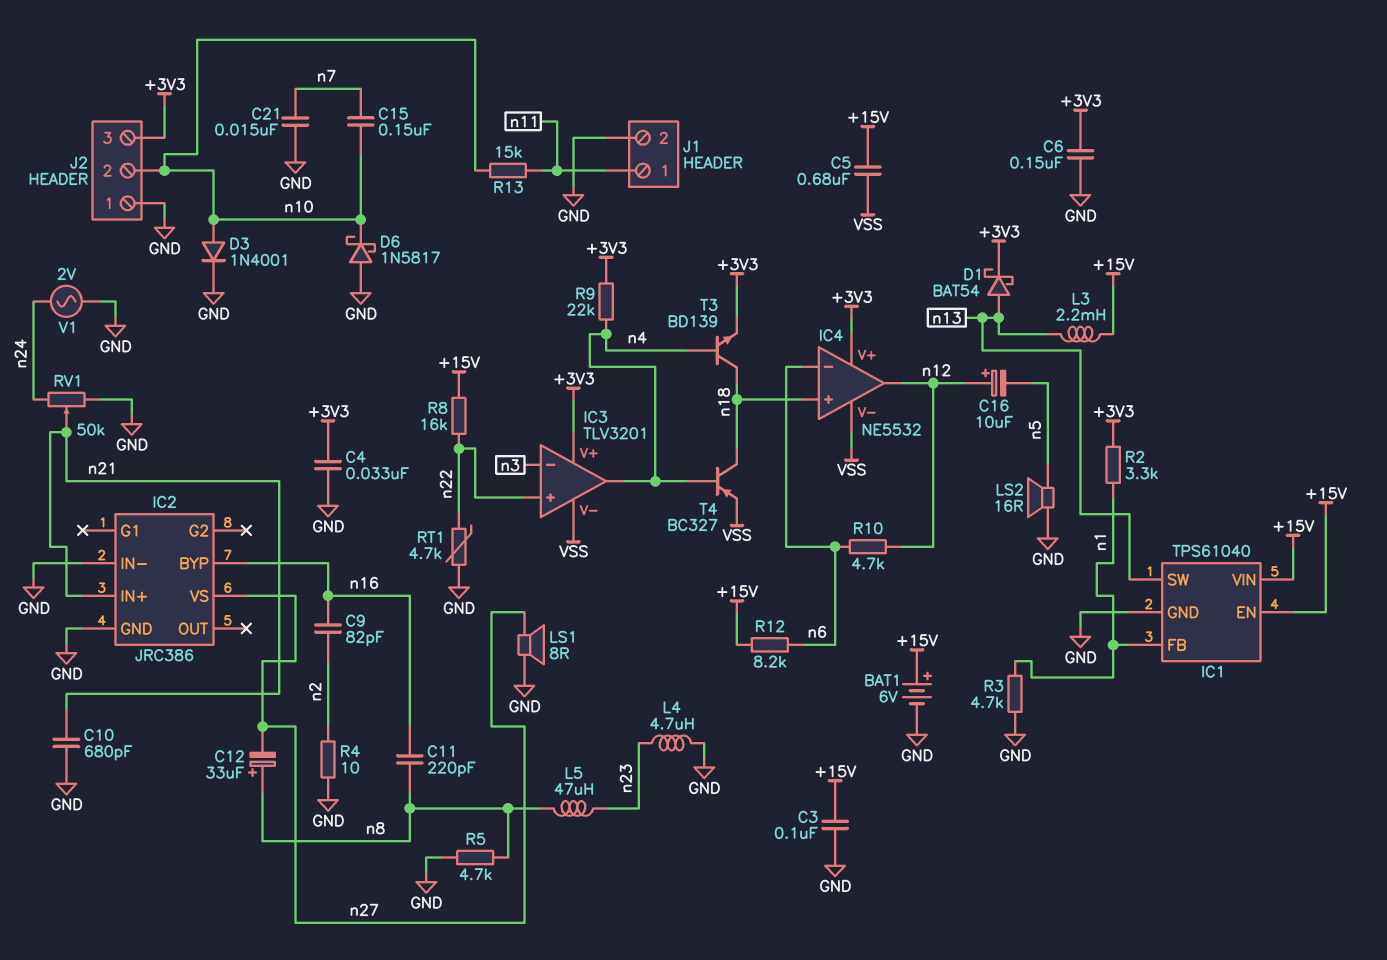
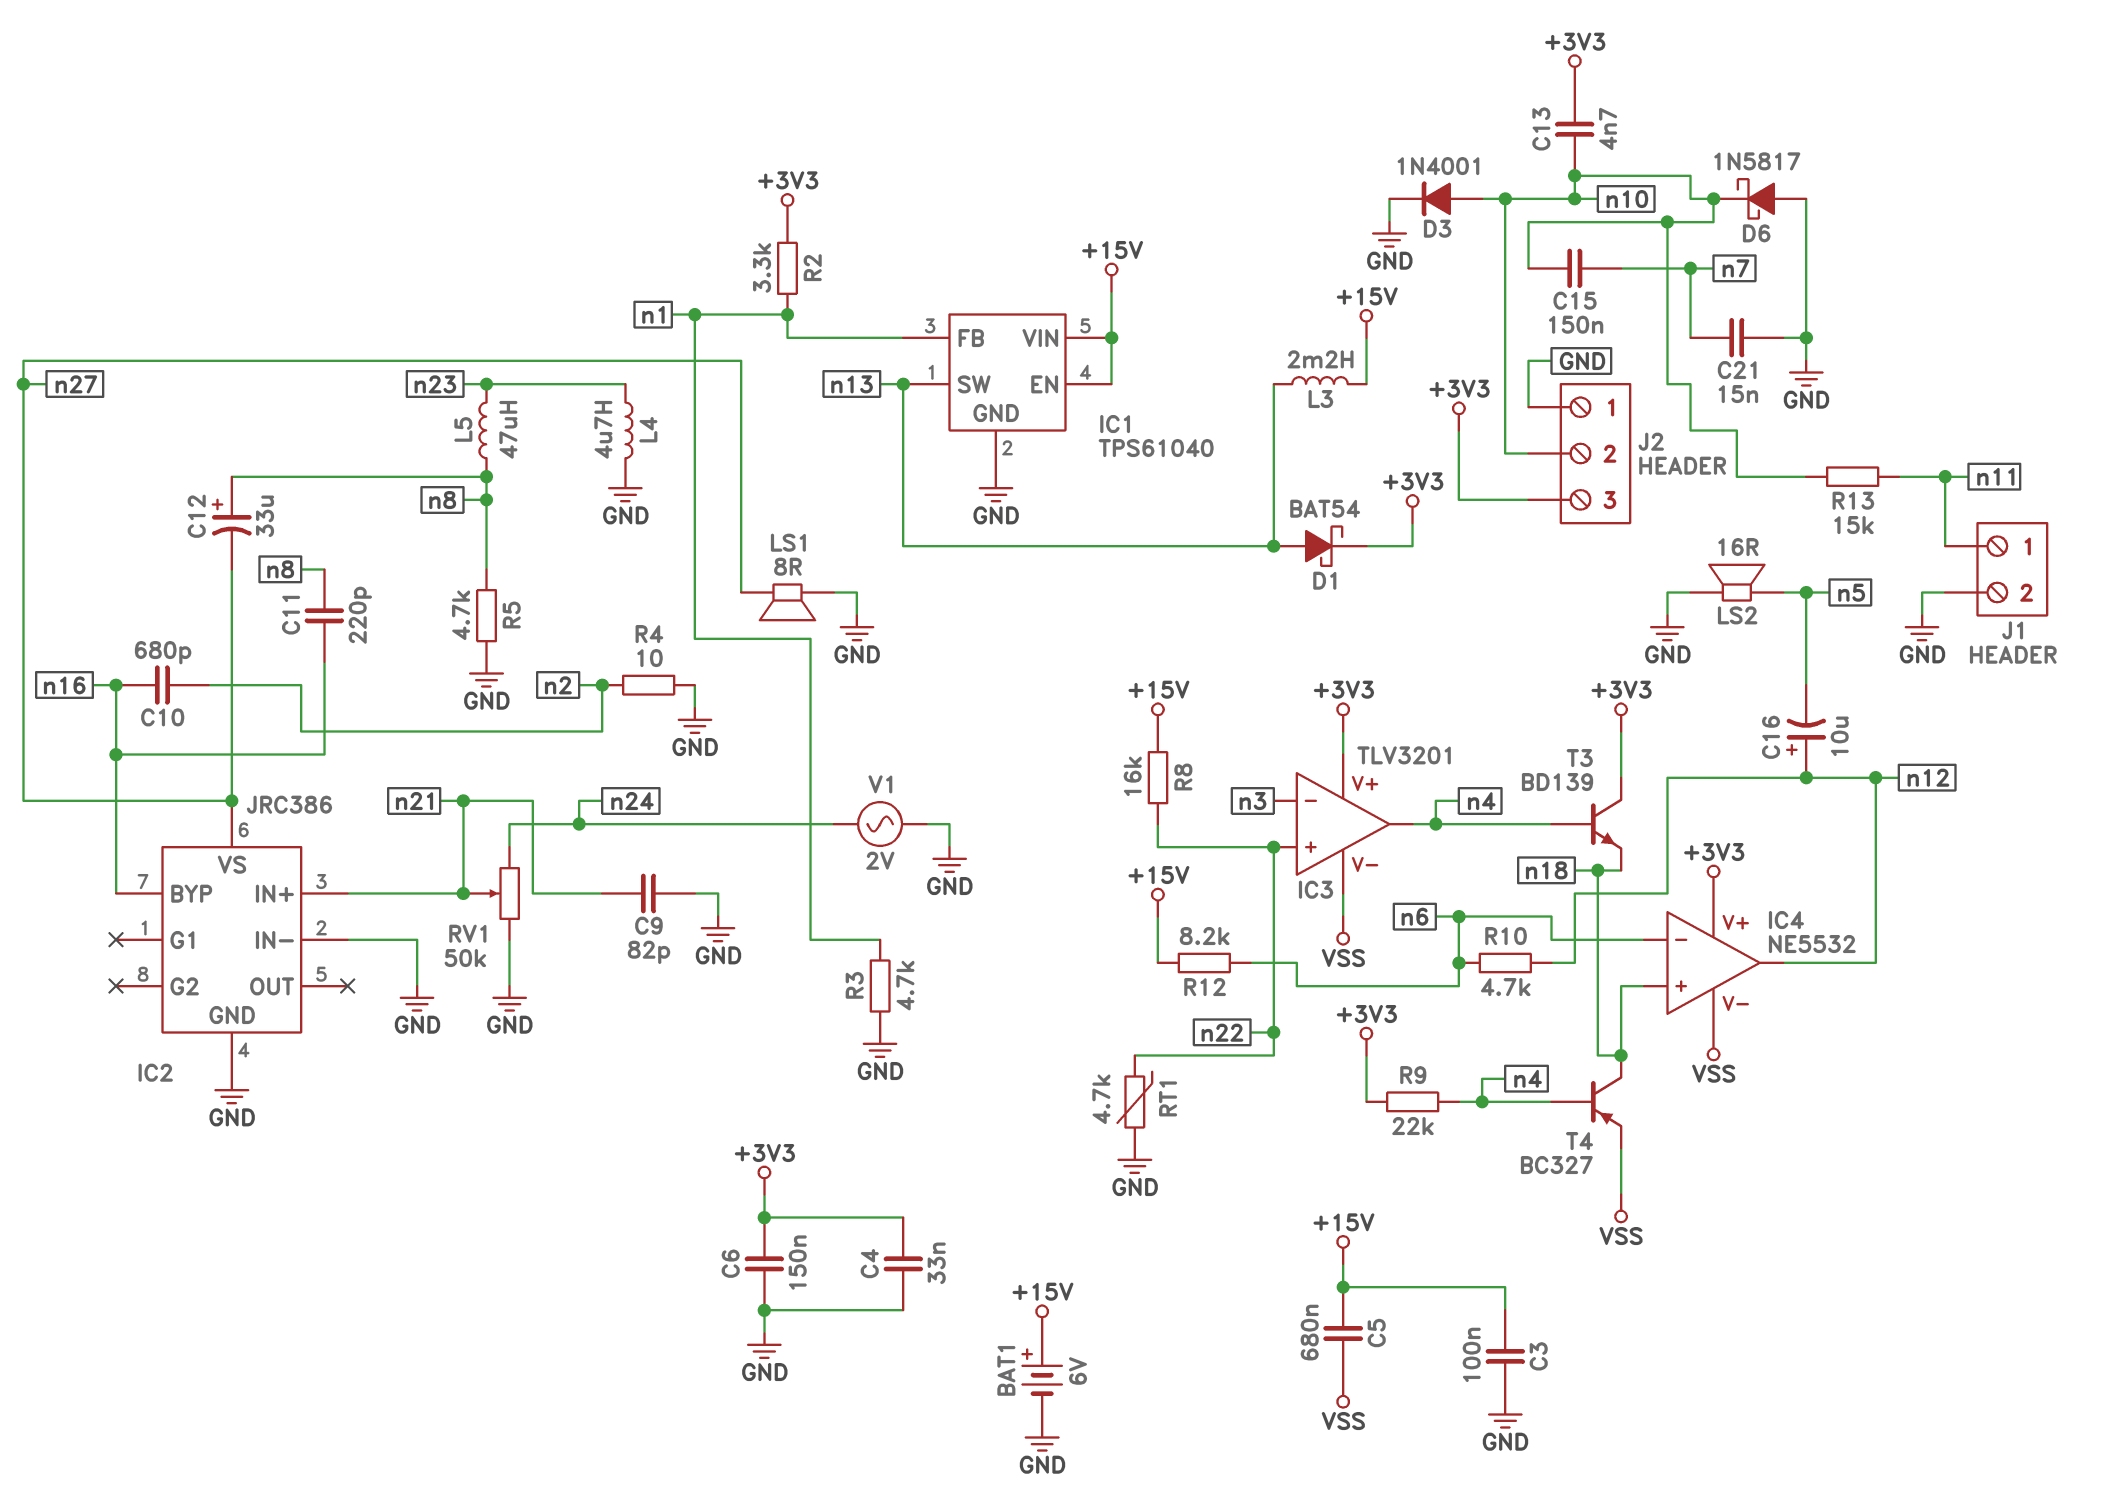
C9: 82pF (n2, n16) -> 82pF (GND, n21)
C10: 680pF (GND, n21) -> 680pF (n2, n16)
C13: none -> 4.7nF (+3V3, n10)
T3: NPN BD139 (B n4, C n18, E +3V3) -> NPN BD139 (B n4, C +3V3, E n18)

